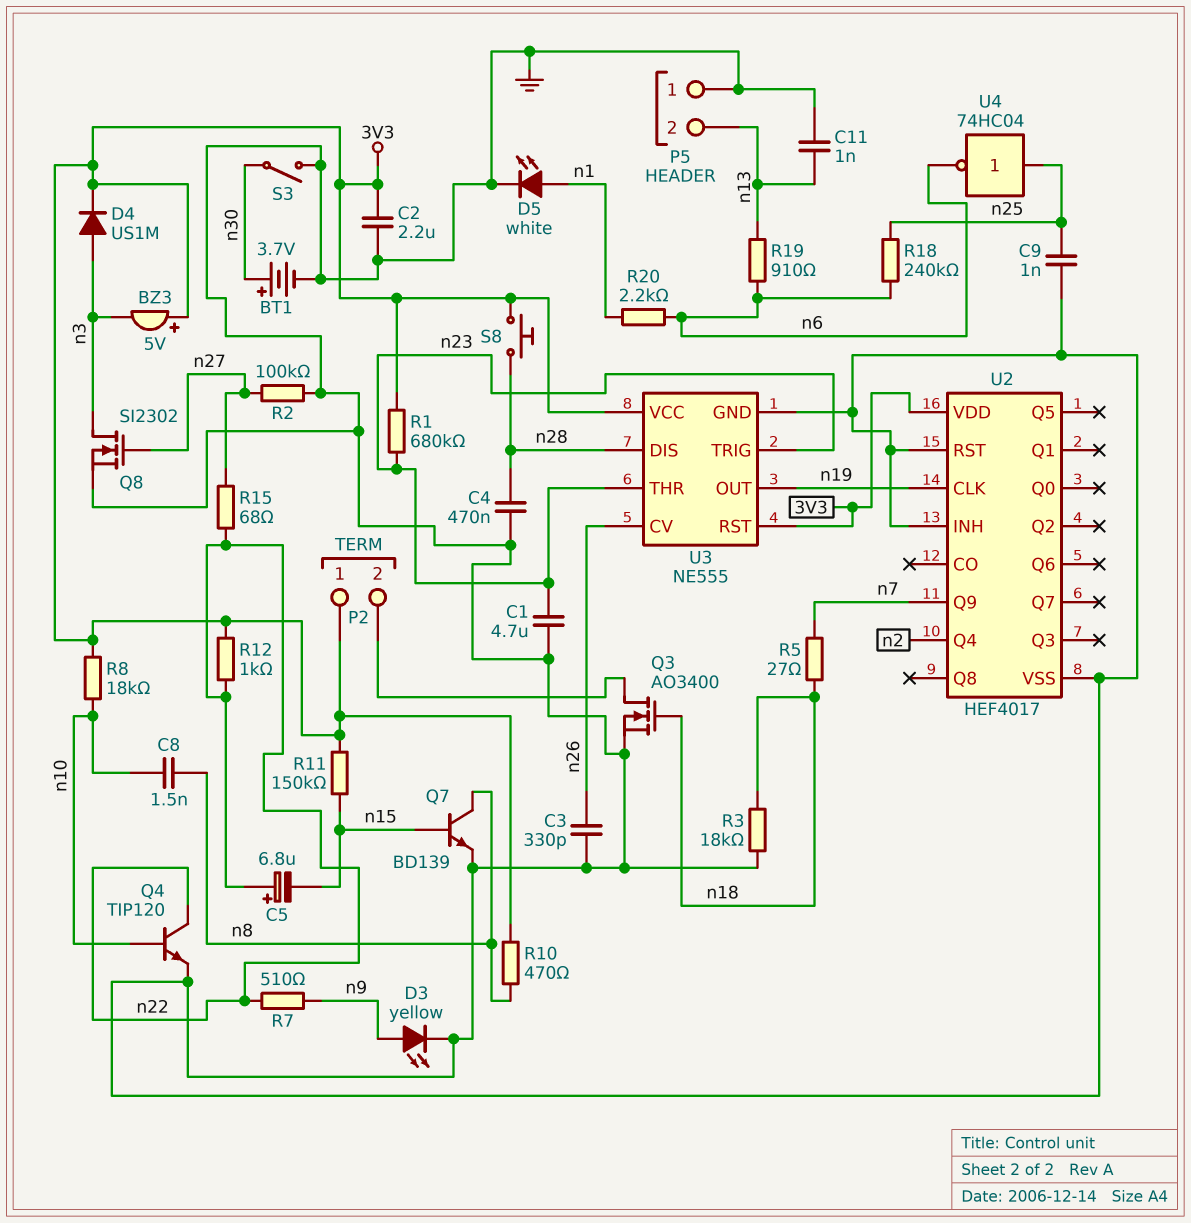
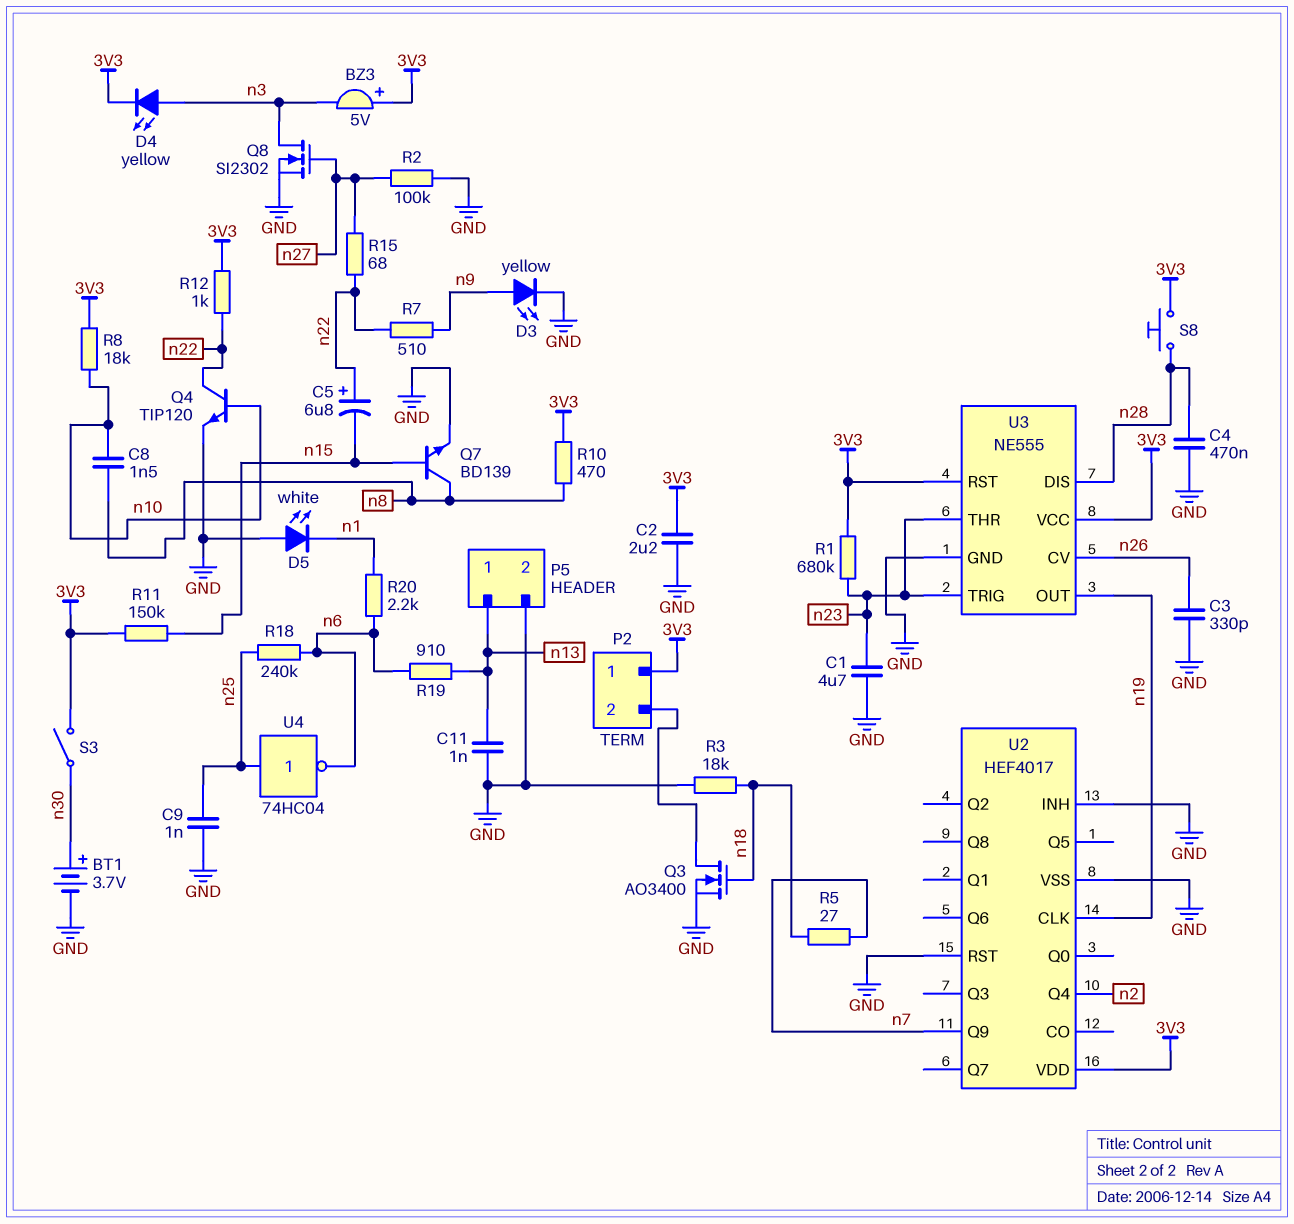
D4: diode US1M (A n3, K 3V3) -> LED yellow (A n3, K 3V3)
D5: LED white (A n1, K GND) -> LED white (A GND, K n1)
P5 pin 1: GND -> n13
P5 pin 2: n13 -> GND
S3: switch (GND, n30) -> switch (3V3, n30)

